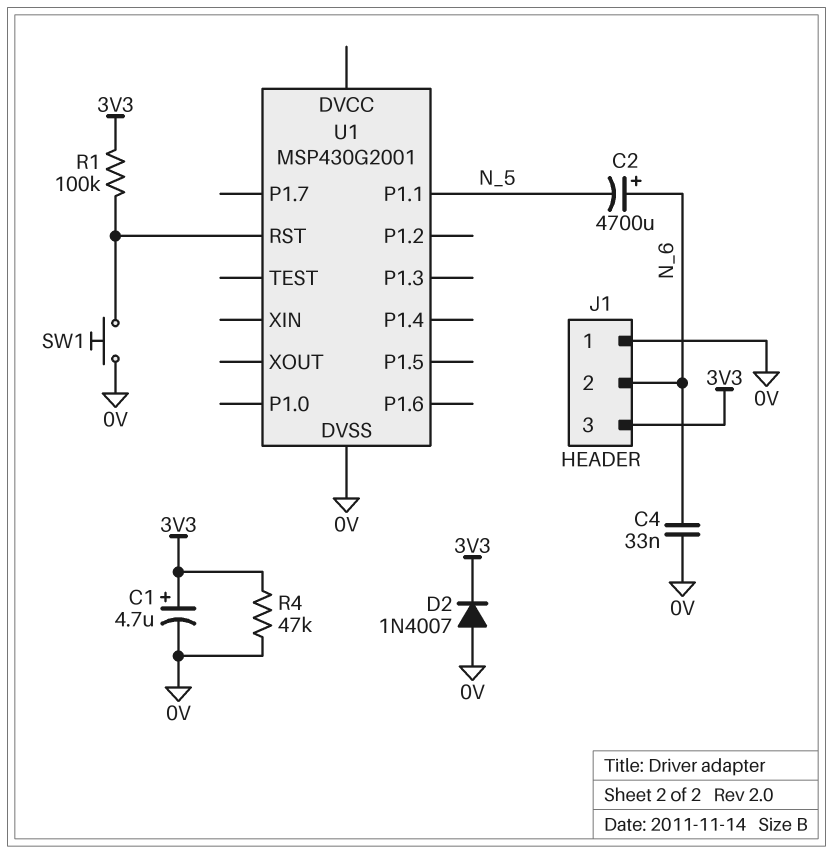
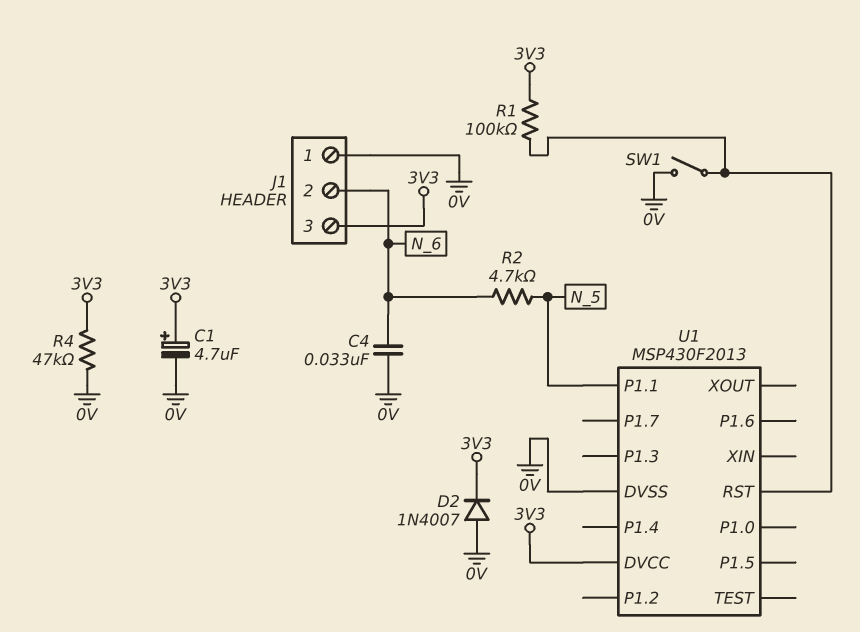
C2: 4700uF (plus N_6, minus N_5) -> none
R2: none -> 4.7k (N_5, N_6)
SW1: button (0V, U1/RST) -> switch (0V, U1/RST)
U1: MSP430G2001 -> MSP430F2013
U1 pin DVCC: none -> 3V3

